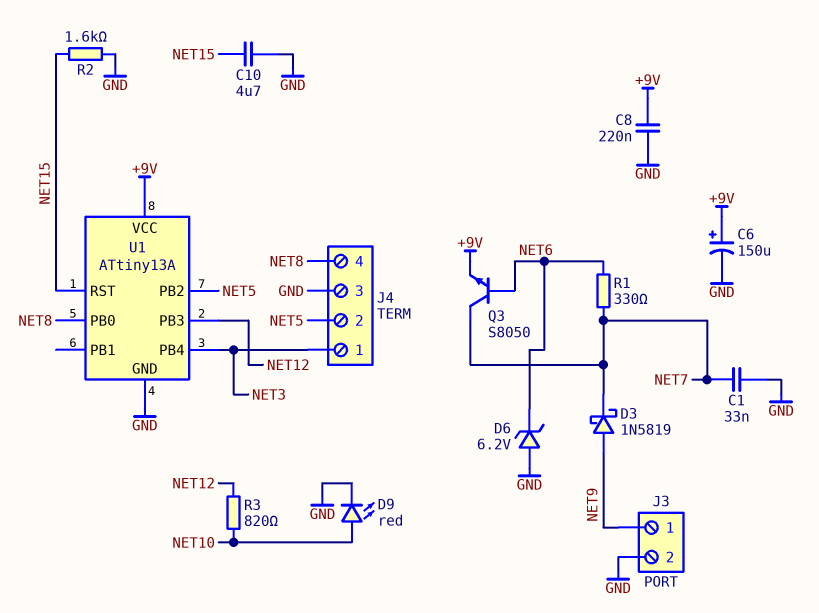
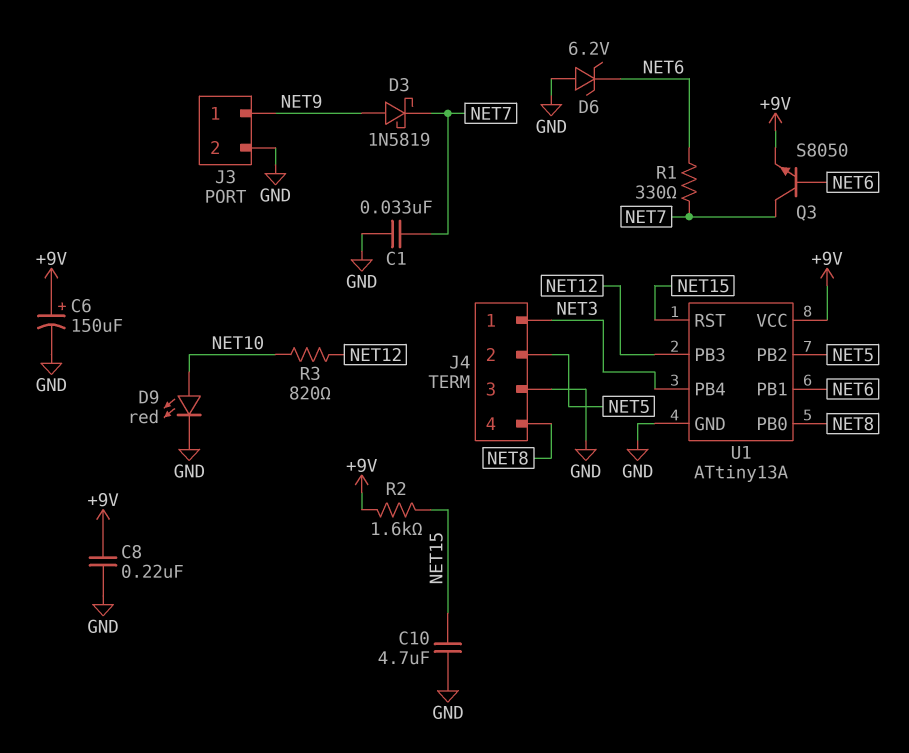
R2: 1.6k (GND, NET15) -> 1.6k (+9V, NET15)
U1 pin PB1: none -> NET6

